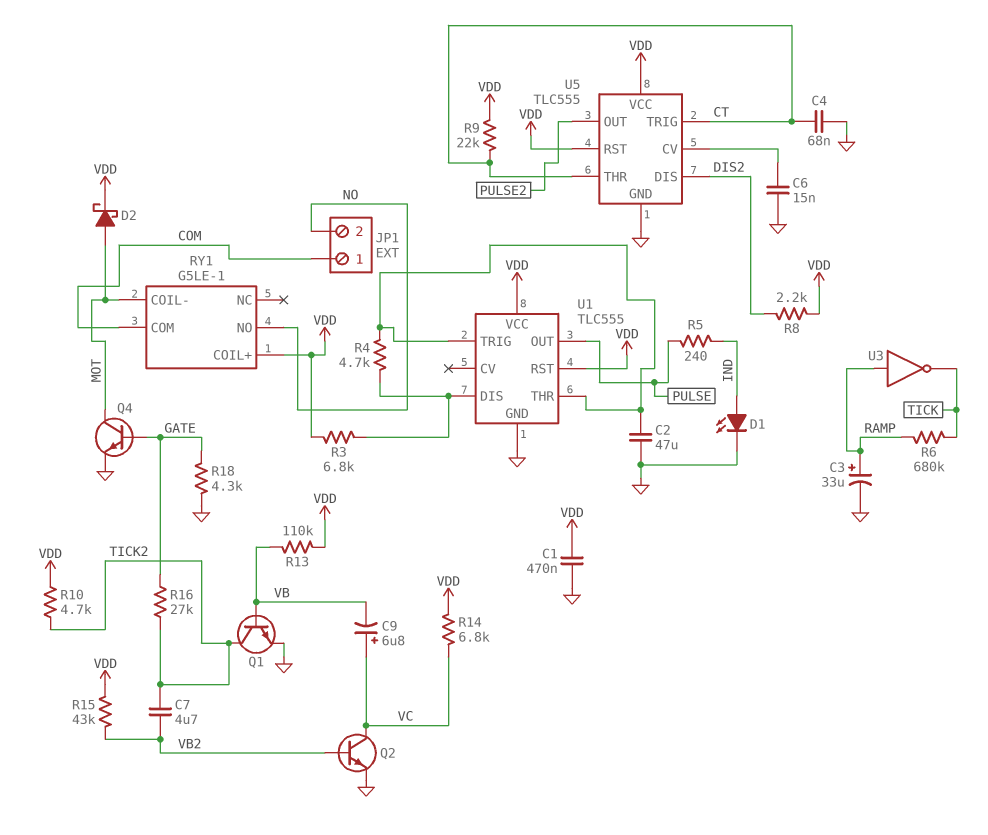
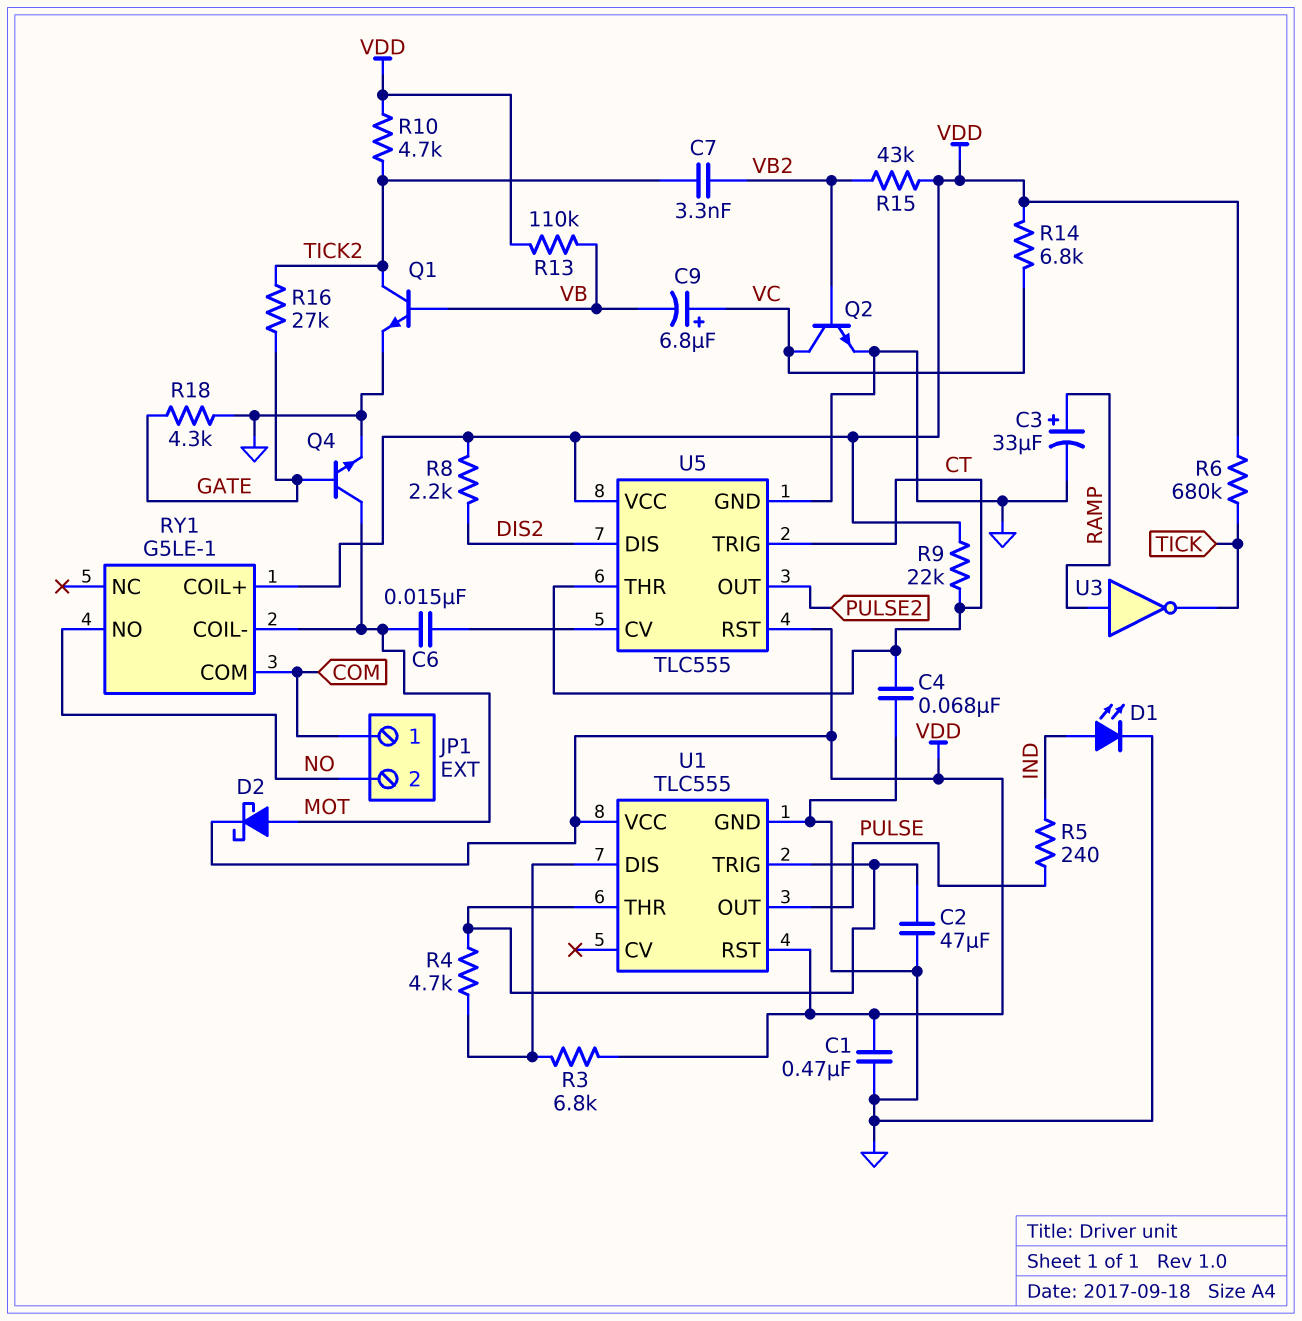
C6: 15nF (GND, U5/CV) -> 15nF (MOT, U5/CV)
C7: 4.7uF (TICK2, VB2) -> 3.3nF (TICK2, VB2)
R6: 680k (RAMP, TICK) -> 680k (TICK, VDD)

